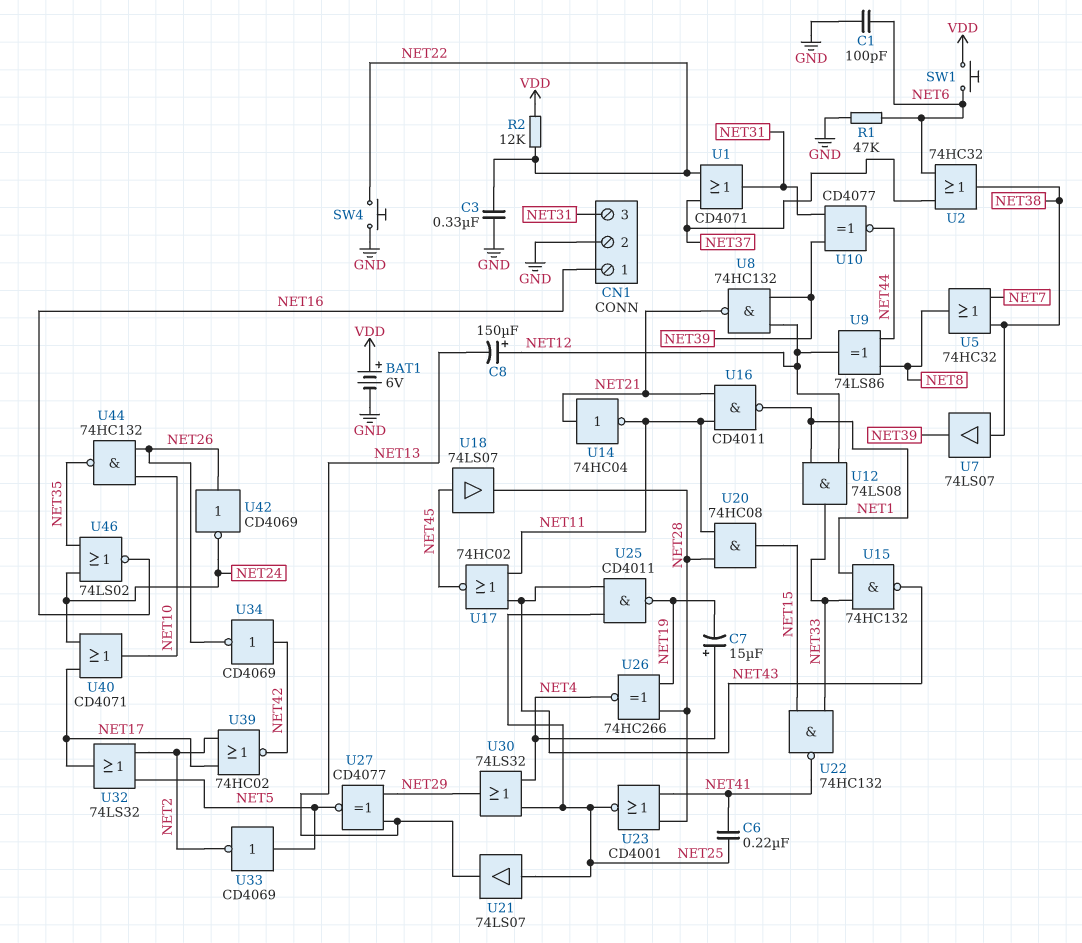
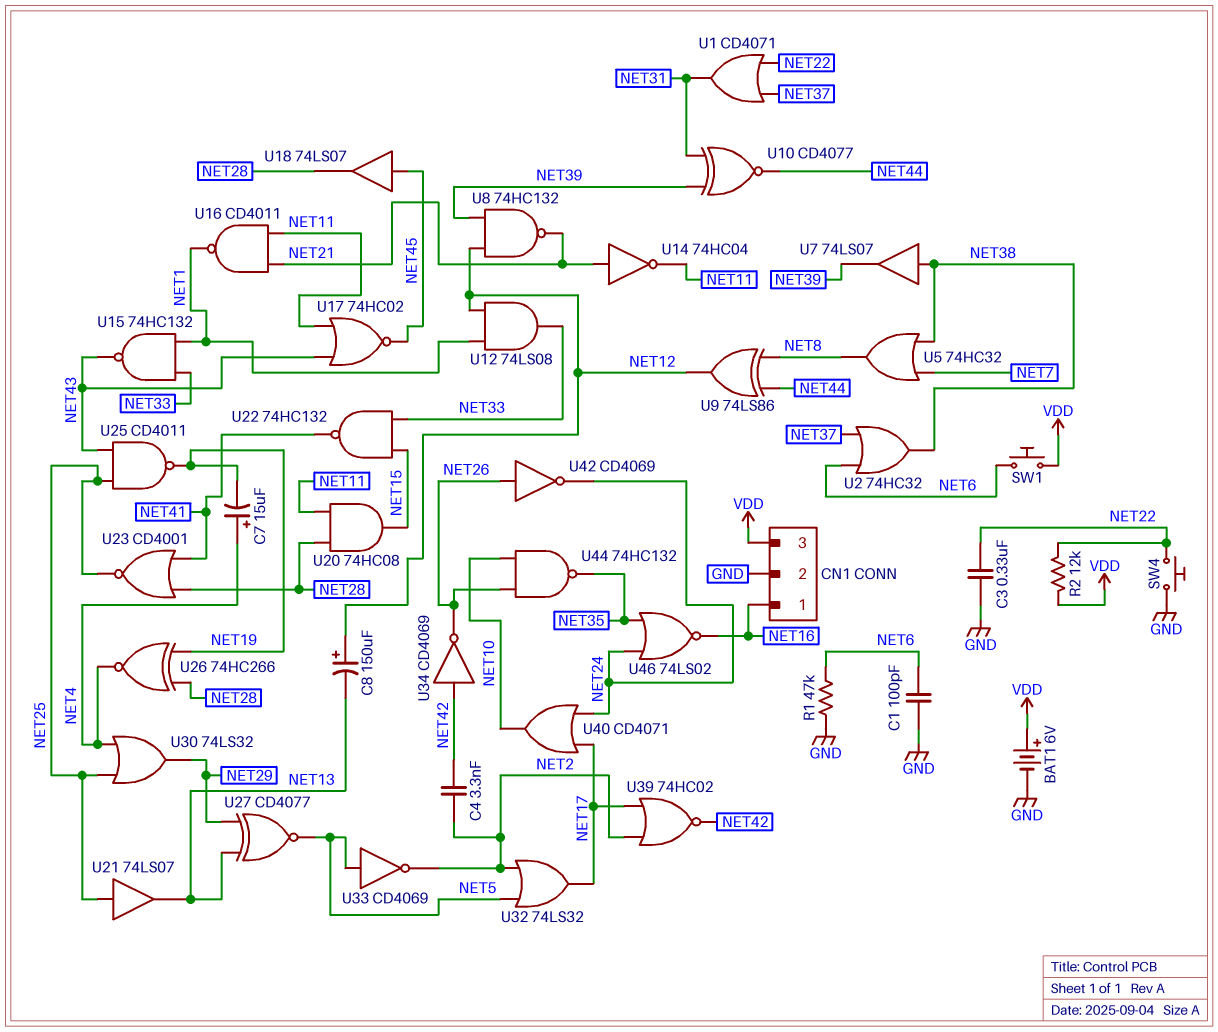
C4: none -> 3.3nF (NET2, NET42)
C6: 220nF (NET25, NET41) -> none
CN1 pin 3: NET31 -> VDD

